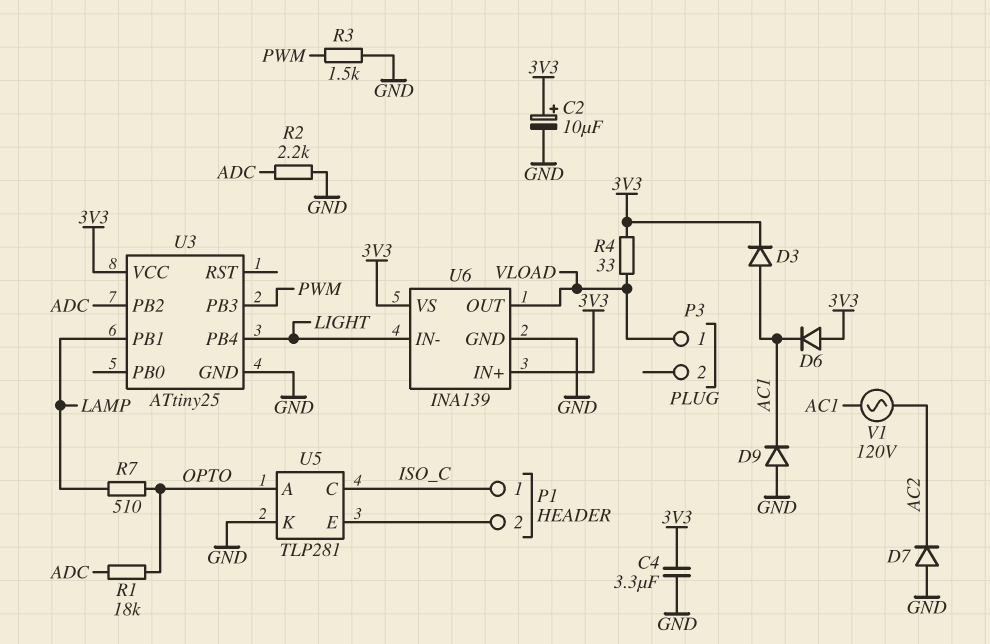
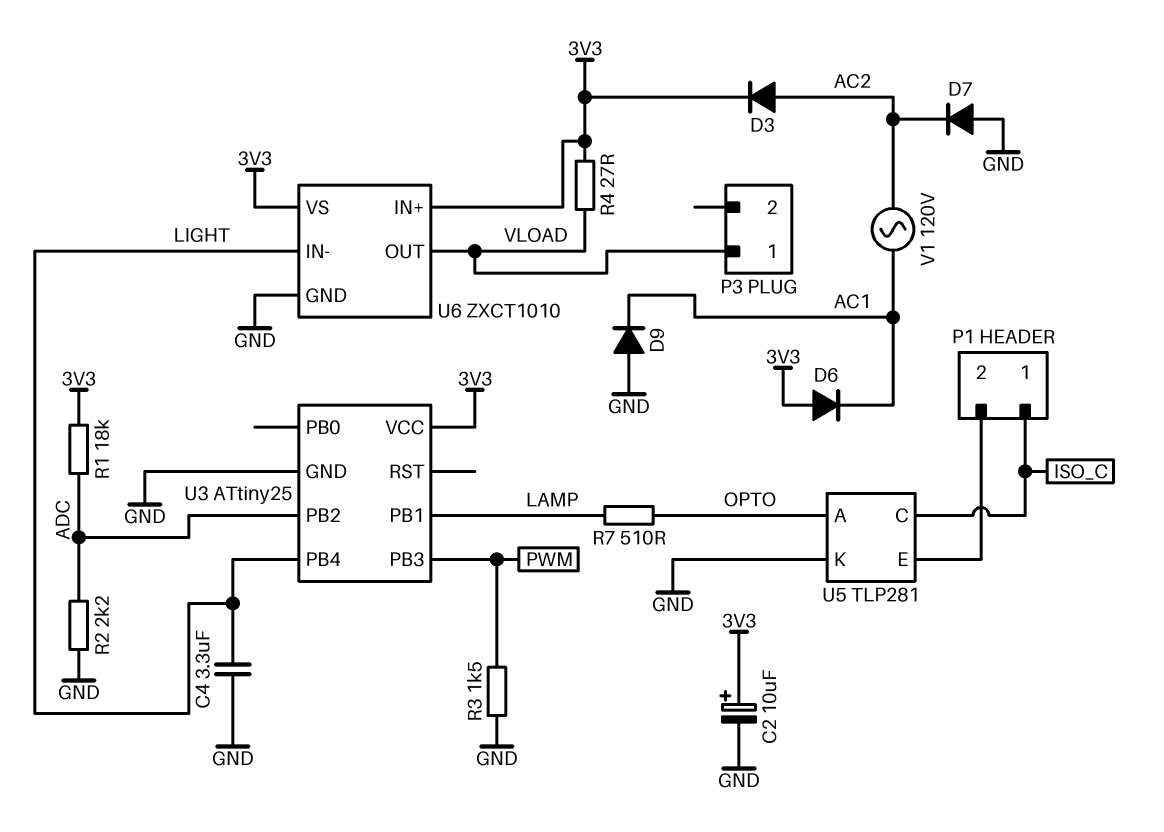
C4: 3.3uF (3V3, GND) -> 3.3uF (GND, LIGHT)
D3: diode (A AC1, K 3V3) -> diode (A AC2, K 3V3)
R1: 18k (ADC, OPTO) -> 18k (3V3, ADC)
R4: 33 (3V3, VLOAD) -> 27 (3V3, VLOAD)
U6: INA139 -> ZXCT1010

